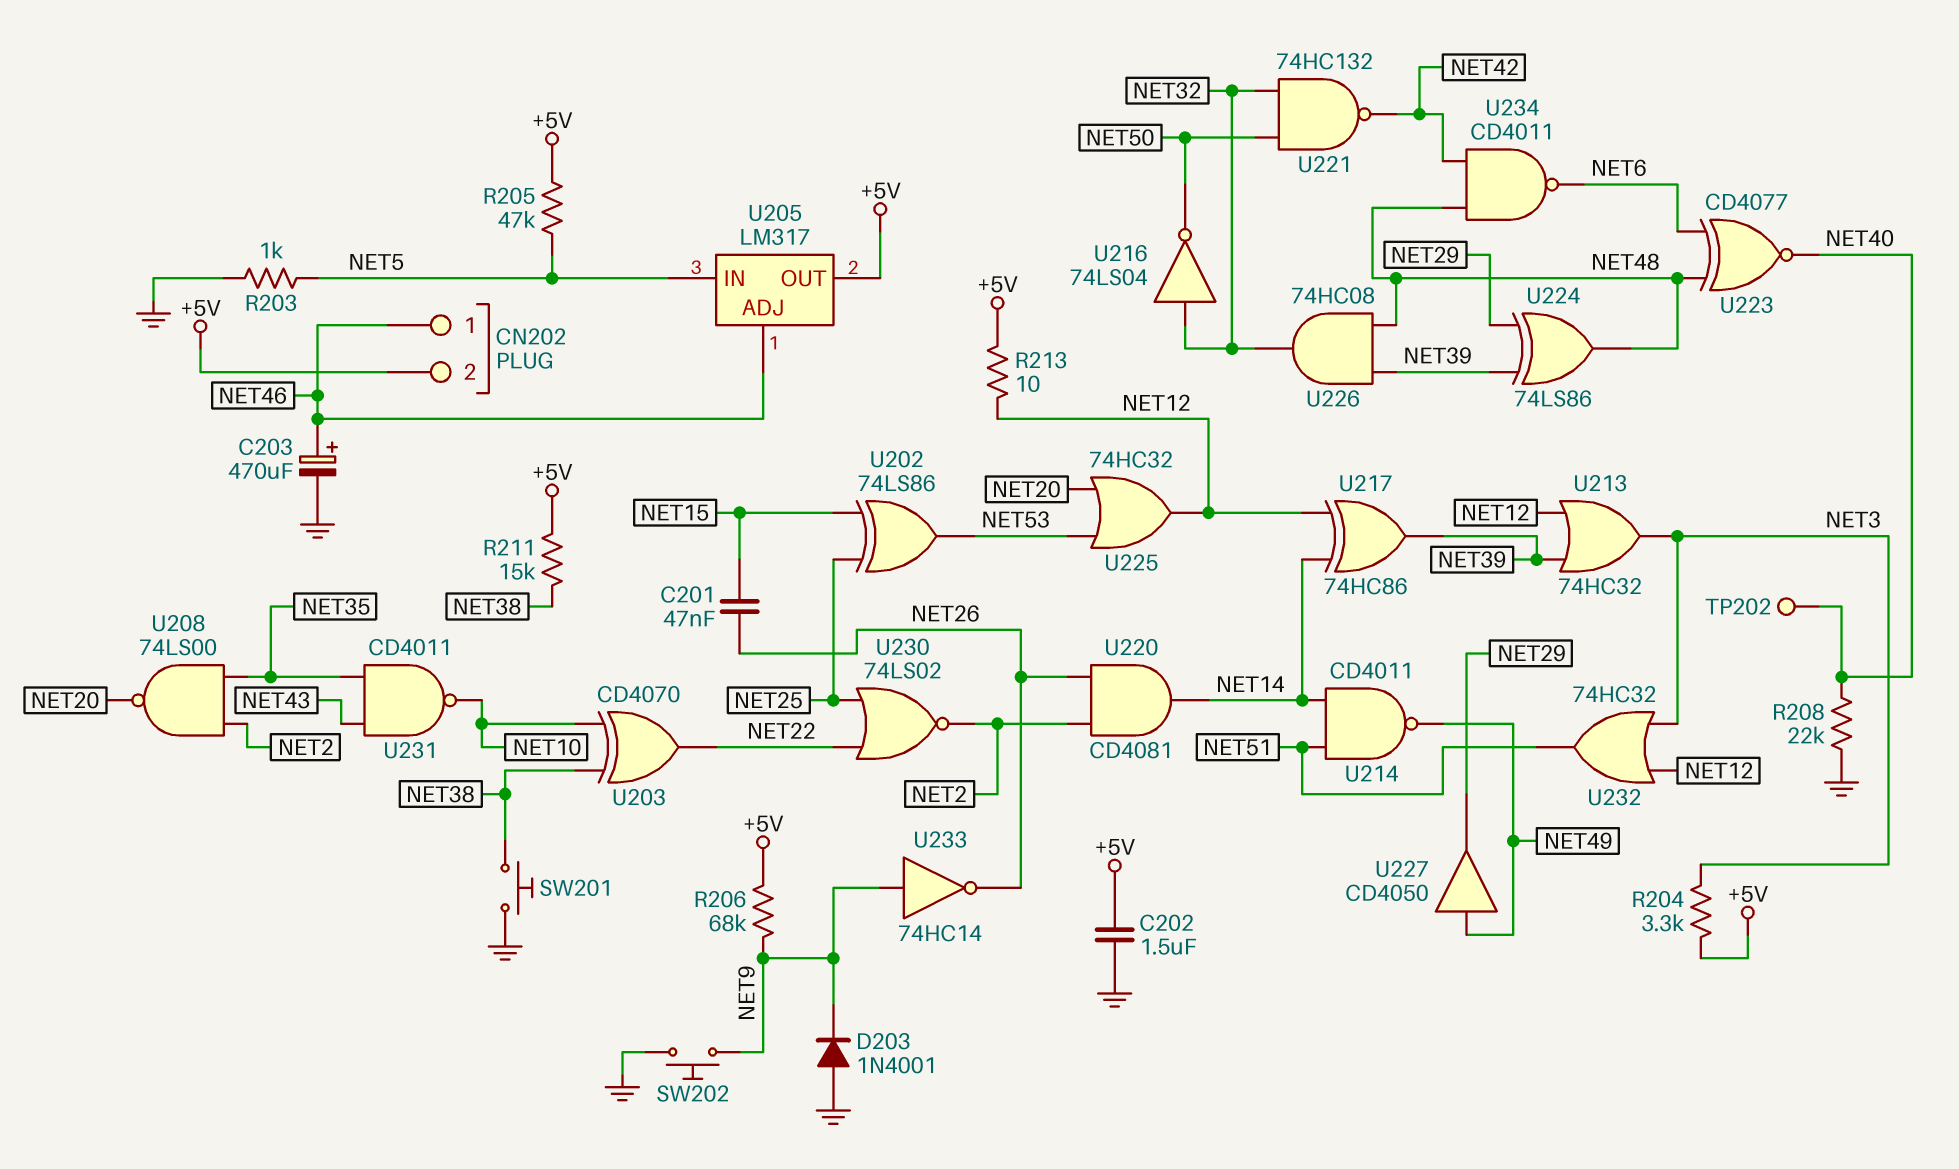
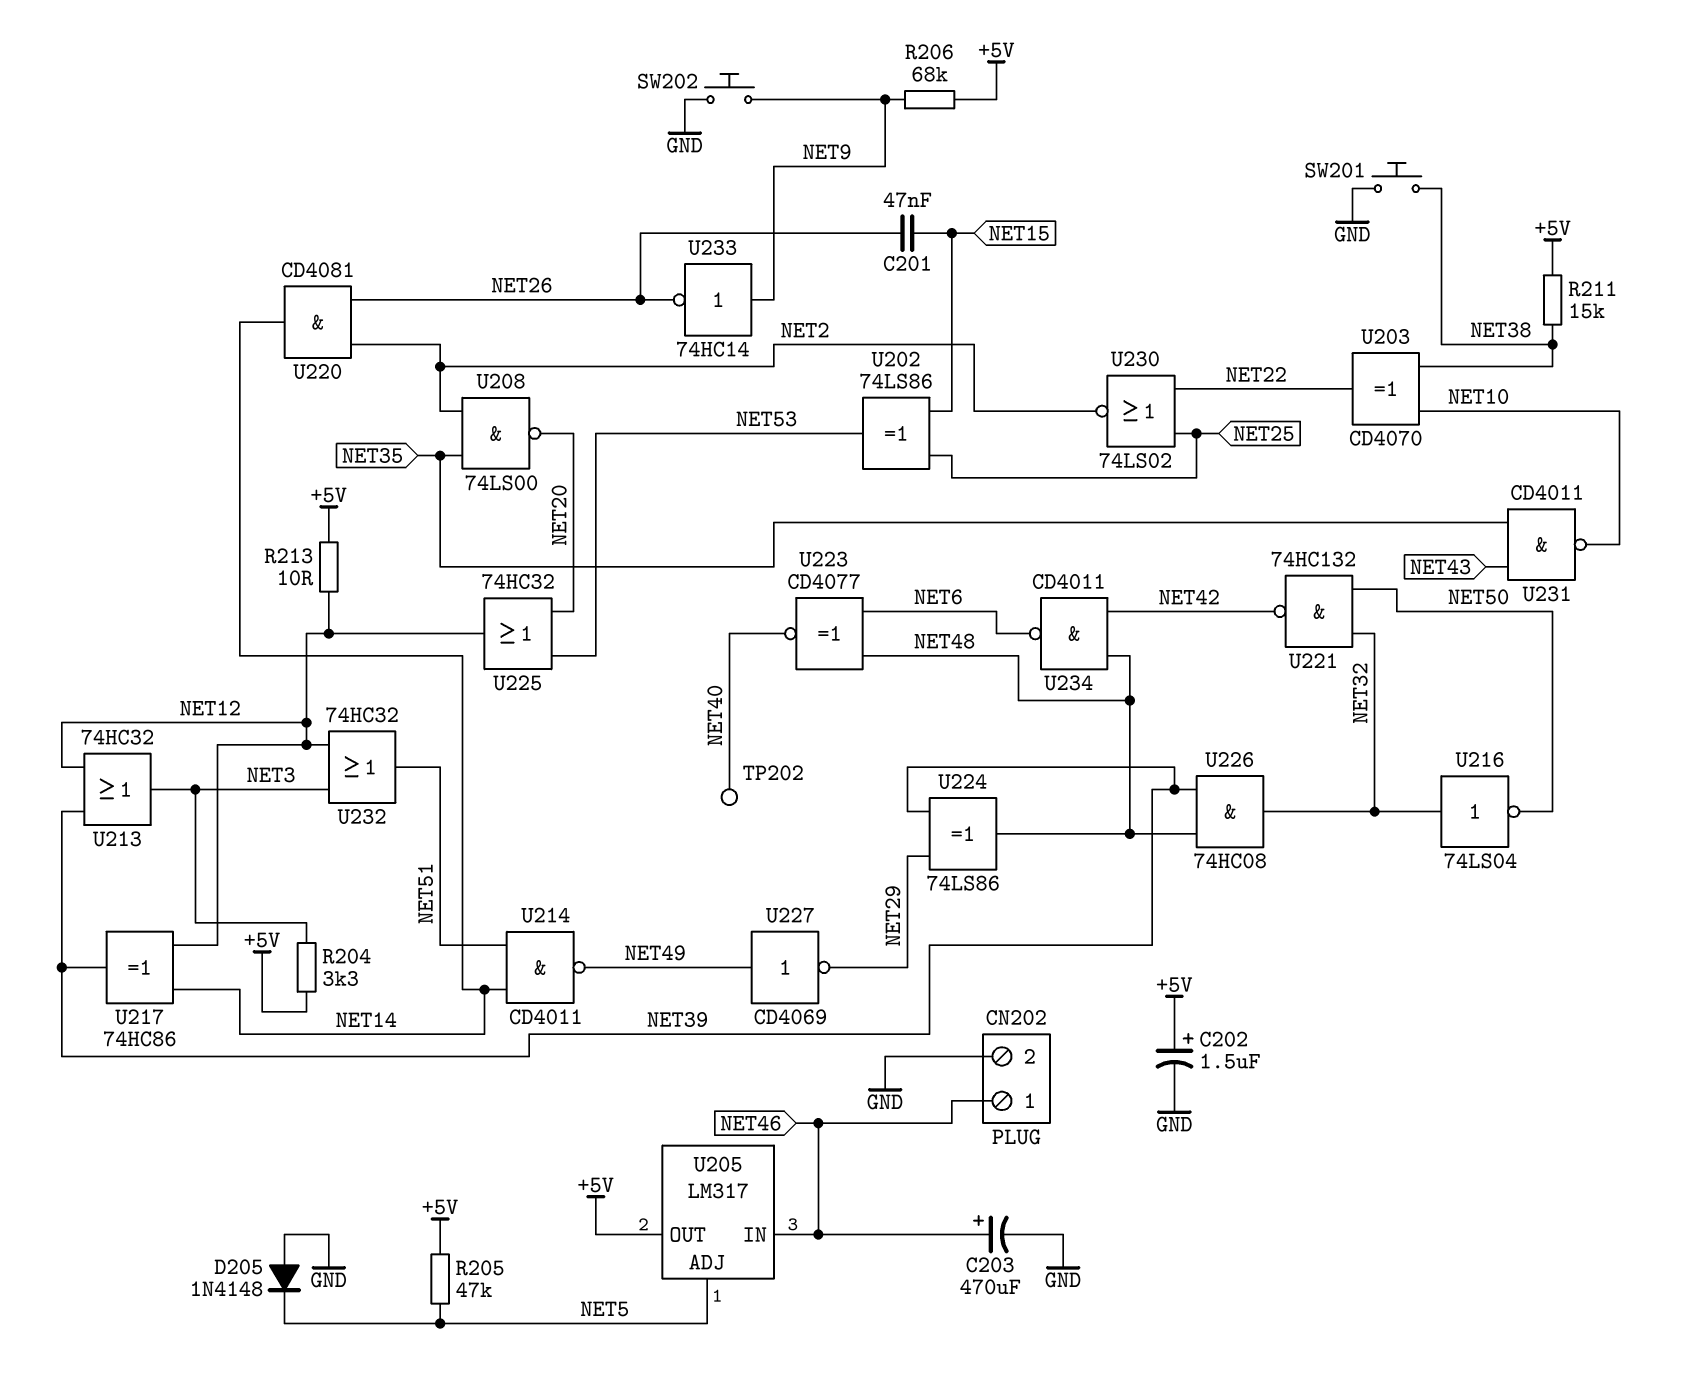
C202: 1.5uF (+5V, GND) -> 1.5uF (plus +5V, minus GND)
CN202 pin 2: +5V -> GND
D203: diode 1N4001 (A GND, K NET9) -> none
D205: none -> diode 1N4148 (A GND, K NET5)
R203: 1k (GND, NET5) -> none
R208: 22k (GND, NET40) -> none
U205 pin ADJ: NET46 -> NET5
U205 pin IN: NET5 -> NET46
U227: buffer CD4050 (in NET49, out NET29) -> NOT CD4069 (in NET49, out NET29)

